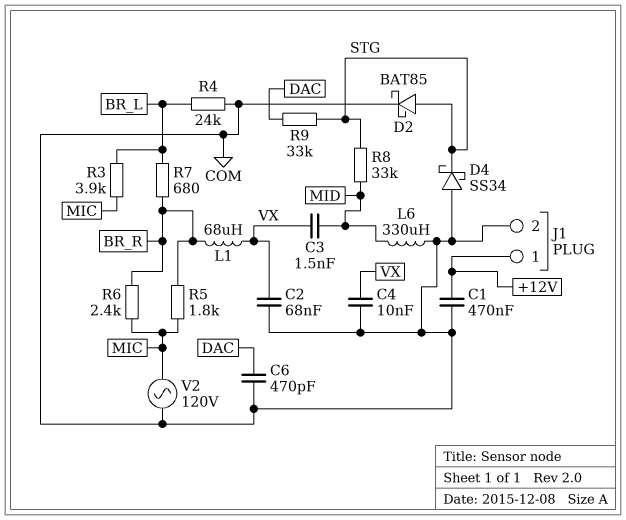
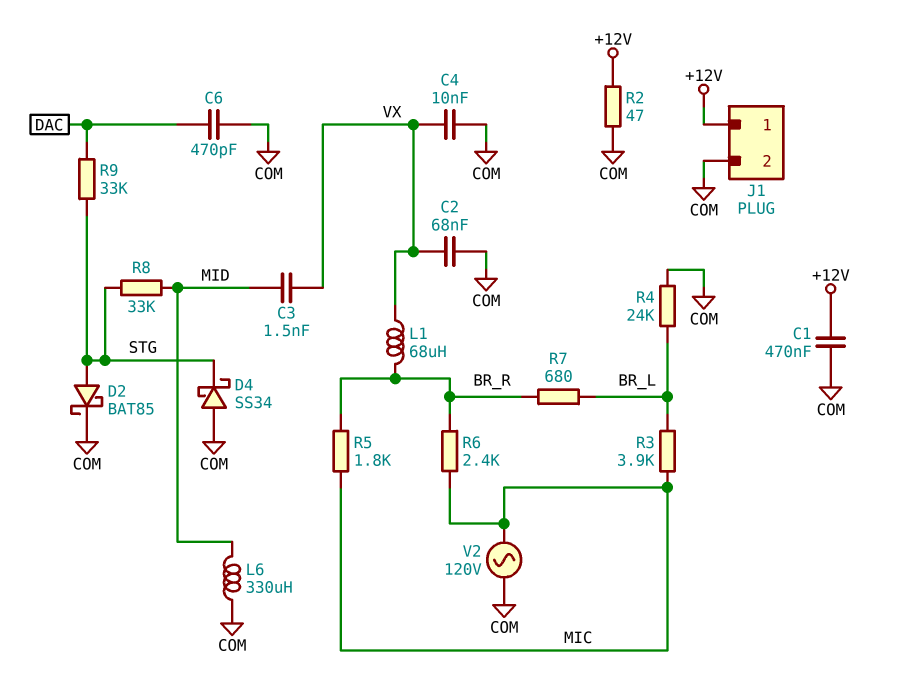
R2: none -> 47 (+12V, COM)

